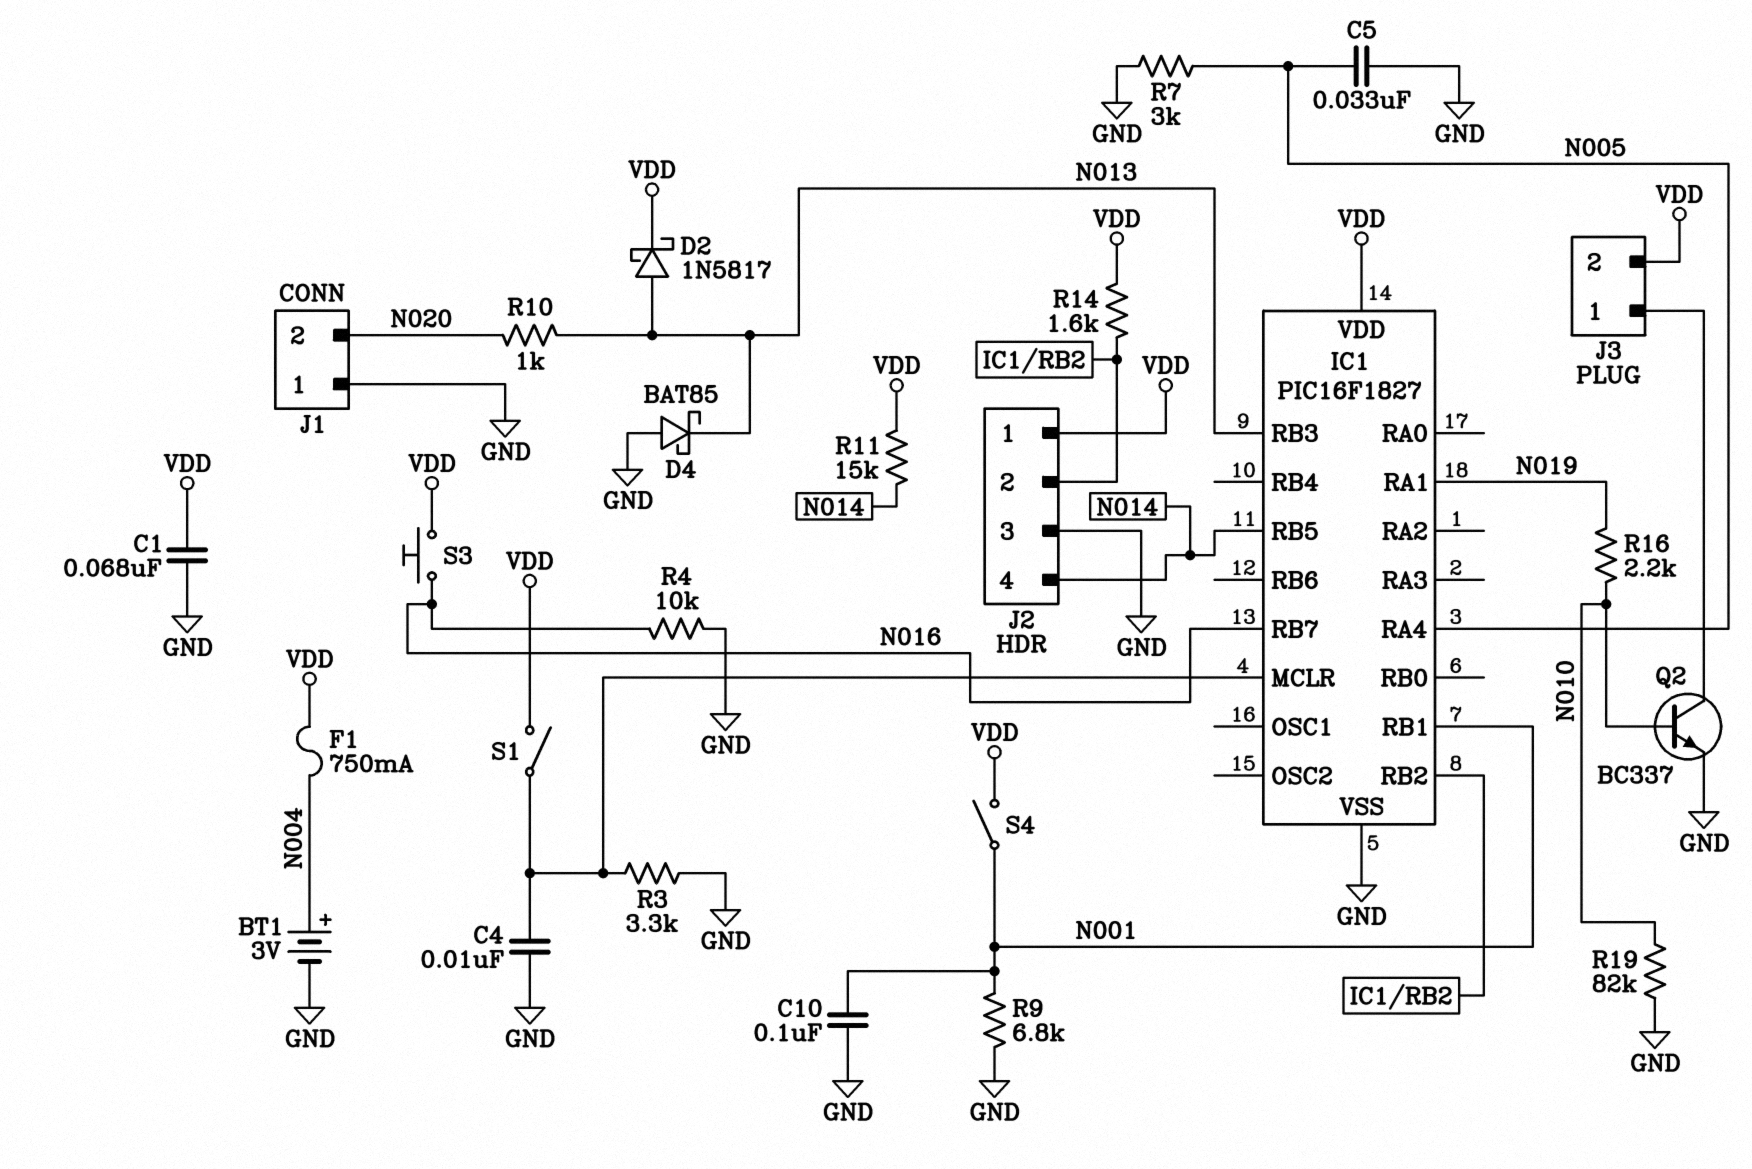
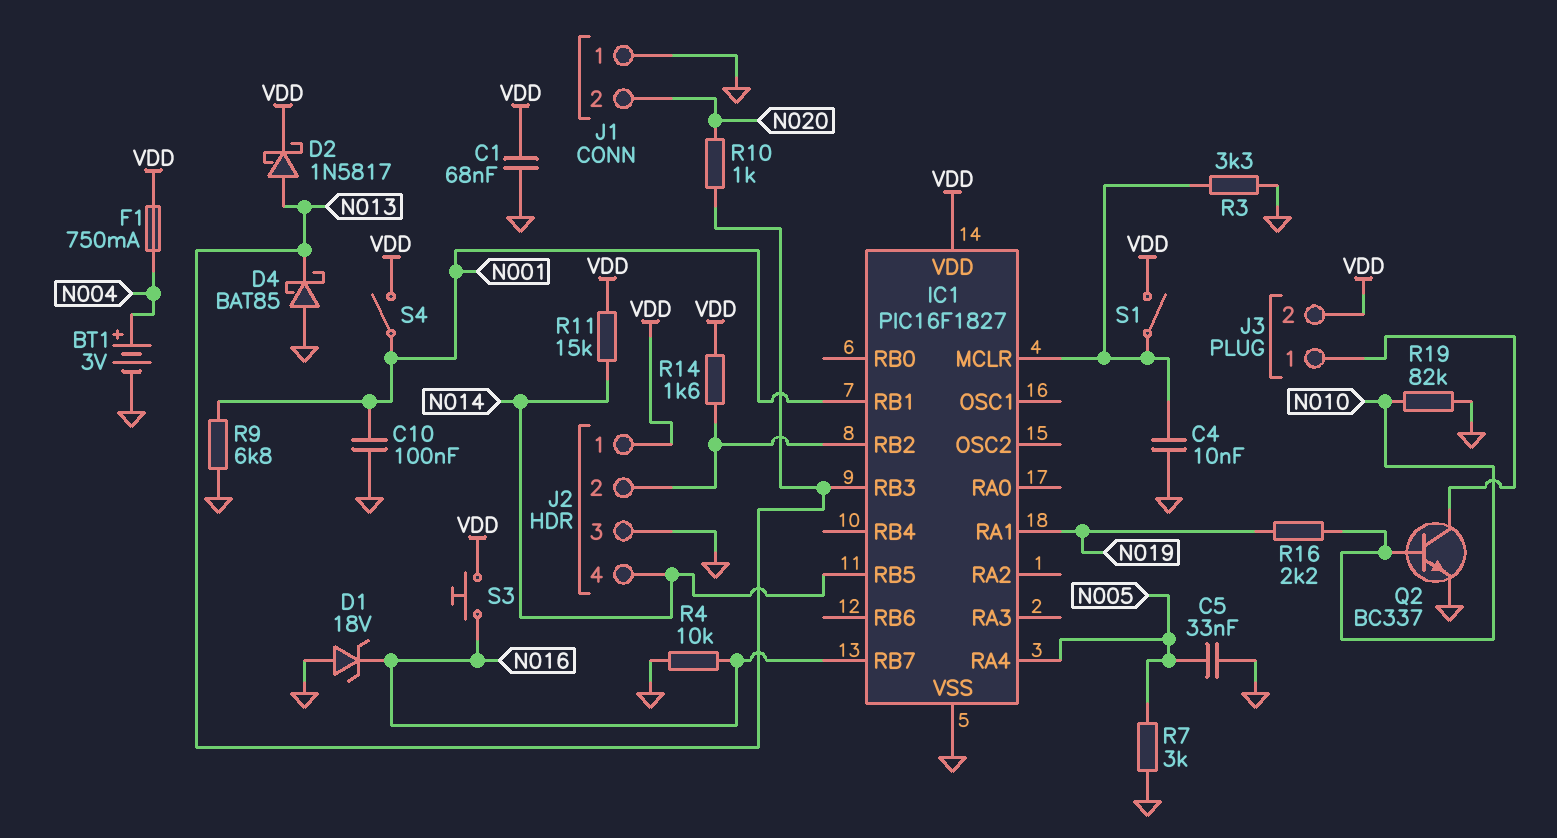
D1: none -> zener 18V (A GND, K N016)

